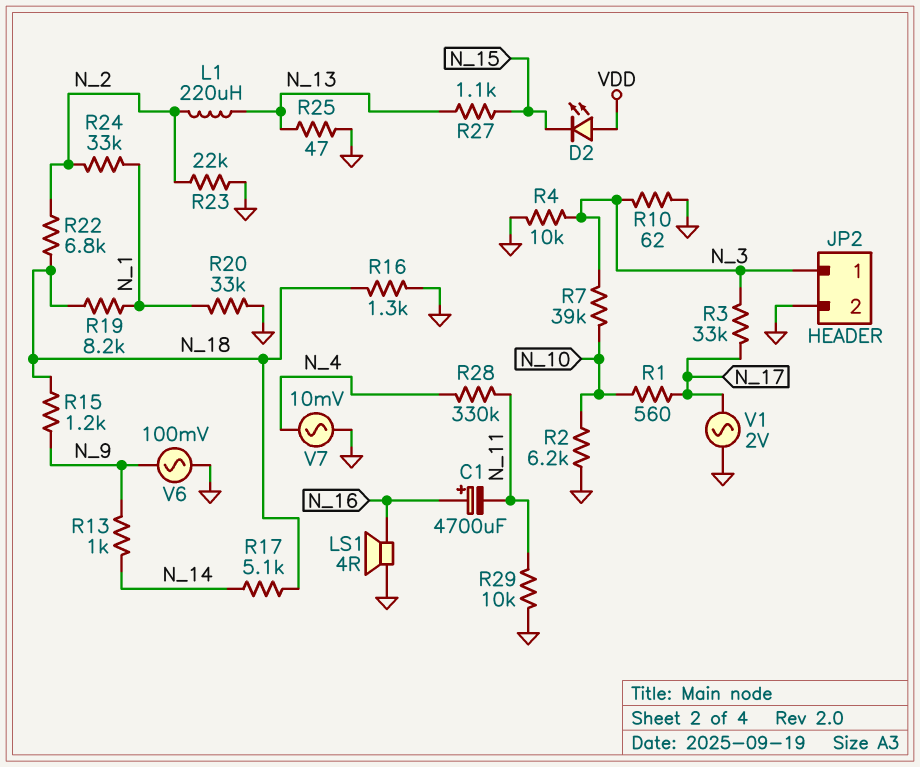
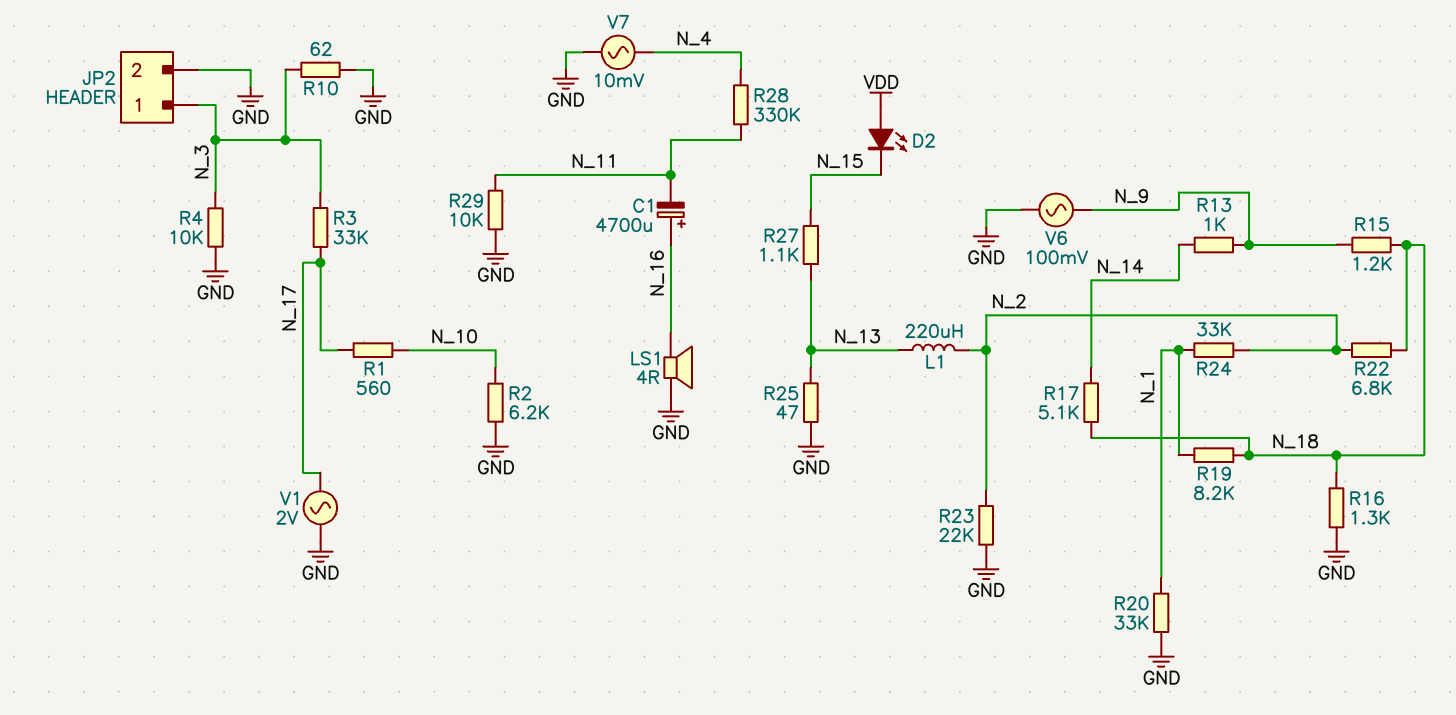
R7: 39k (N_3, N_10) -> none

